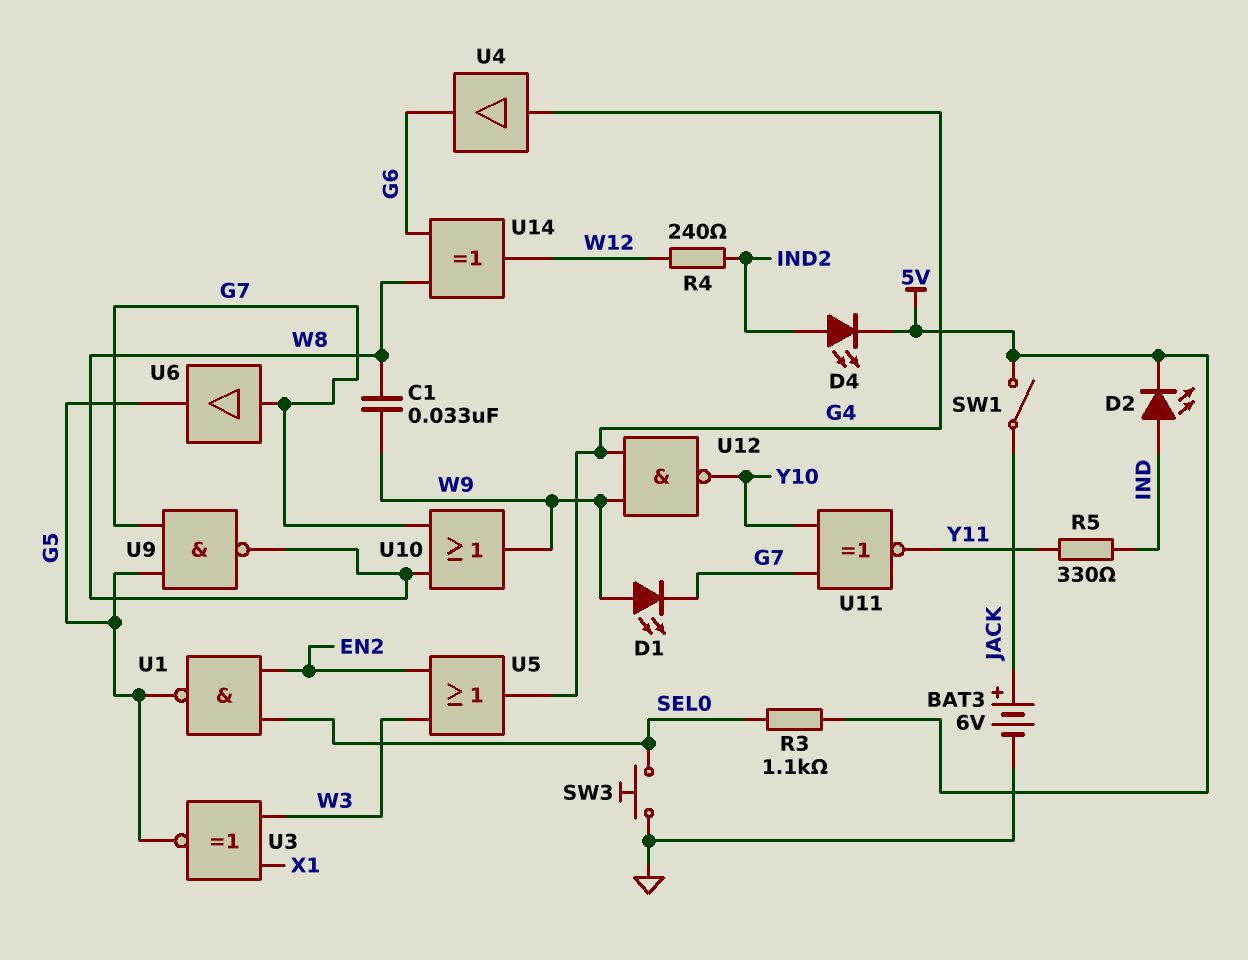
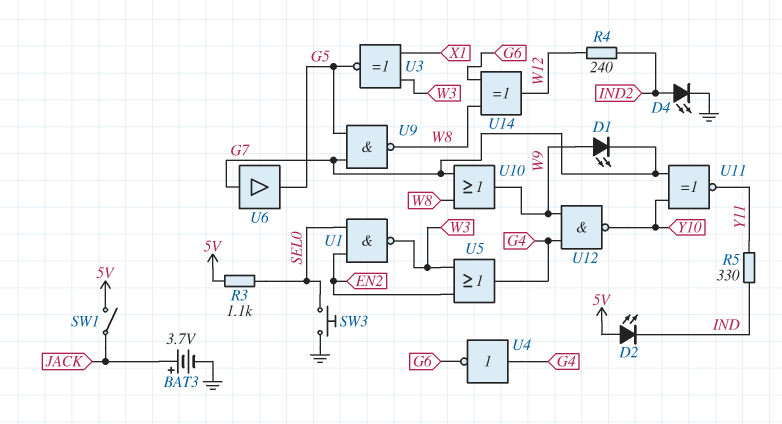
BAT3: 6V (plus JACK, minus GND) -> 3.7V (plus JACK, minus GND)
C1: 33nF (W8, W9) -> none
D2: LED (A IND, K 5V) -> LED (A 5V, K IND)
D4: LED (A IND2, K 5V) -> LED (A IND2, K GND)
U1: NAND (in EN2, in SEL0, out G5) -> NAND (in EN2, in SEL0, out W3)
U4: buffer (in G4, out G6) -> NOT (in G4, out G6)

